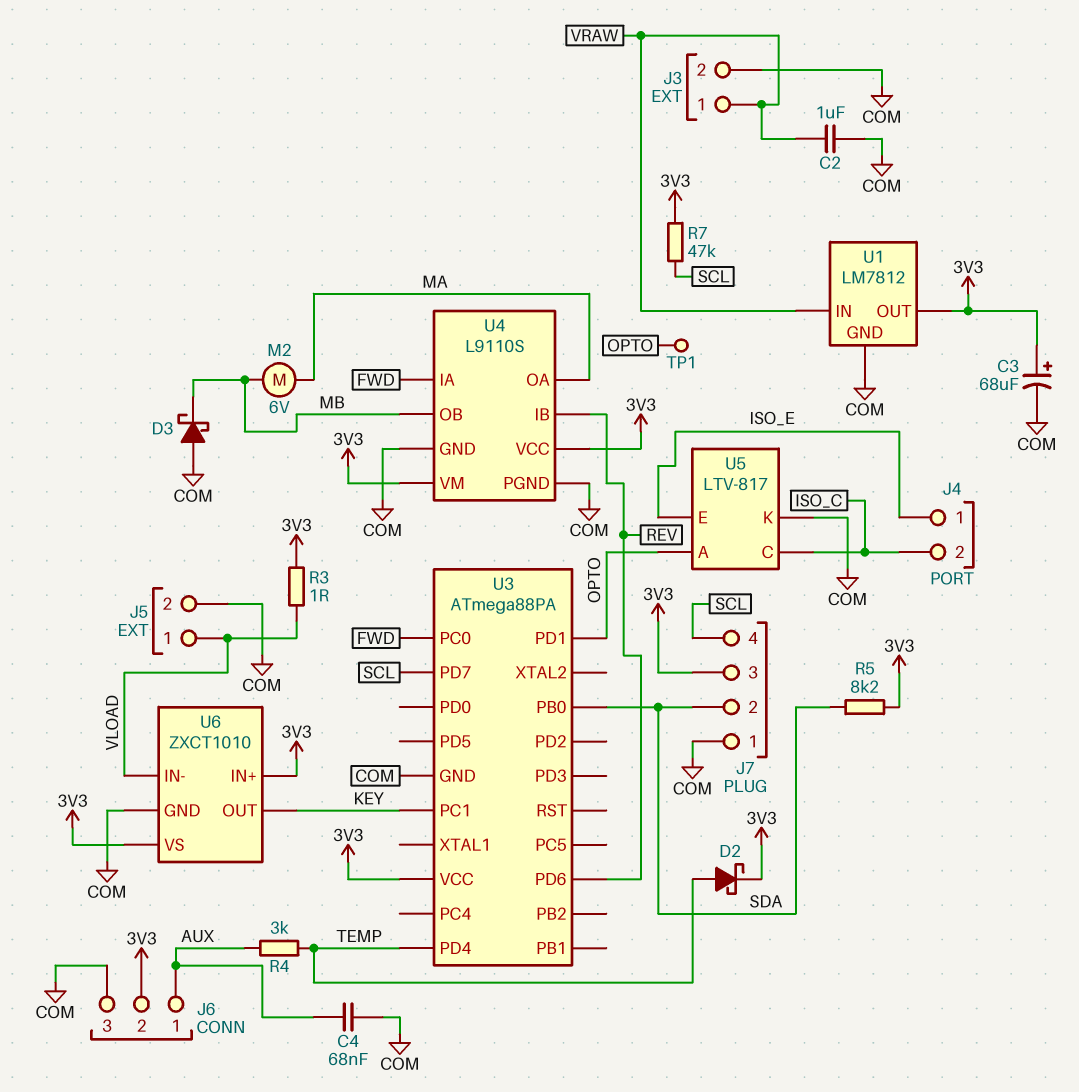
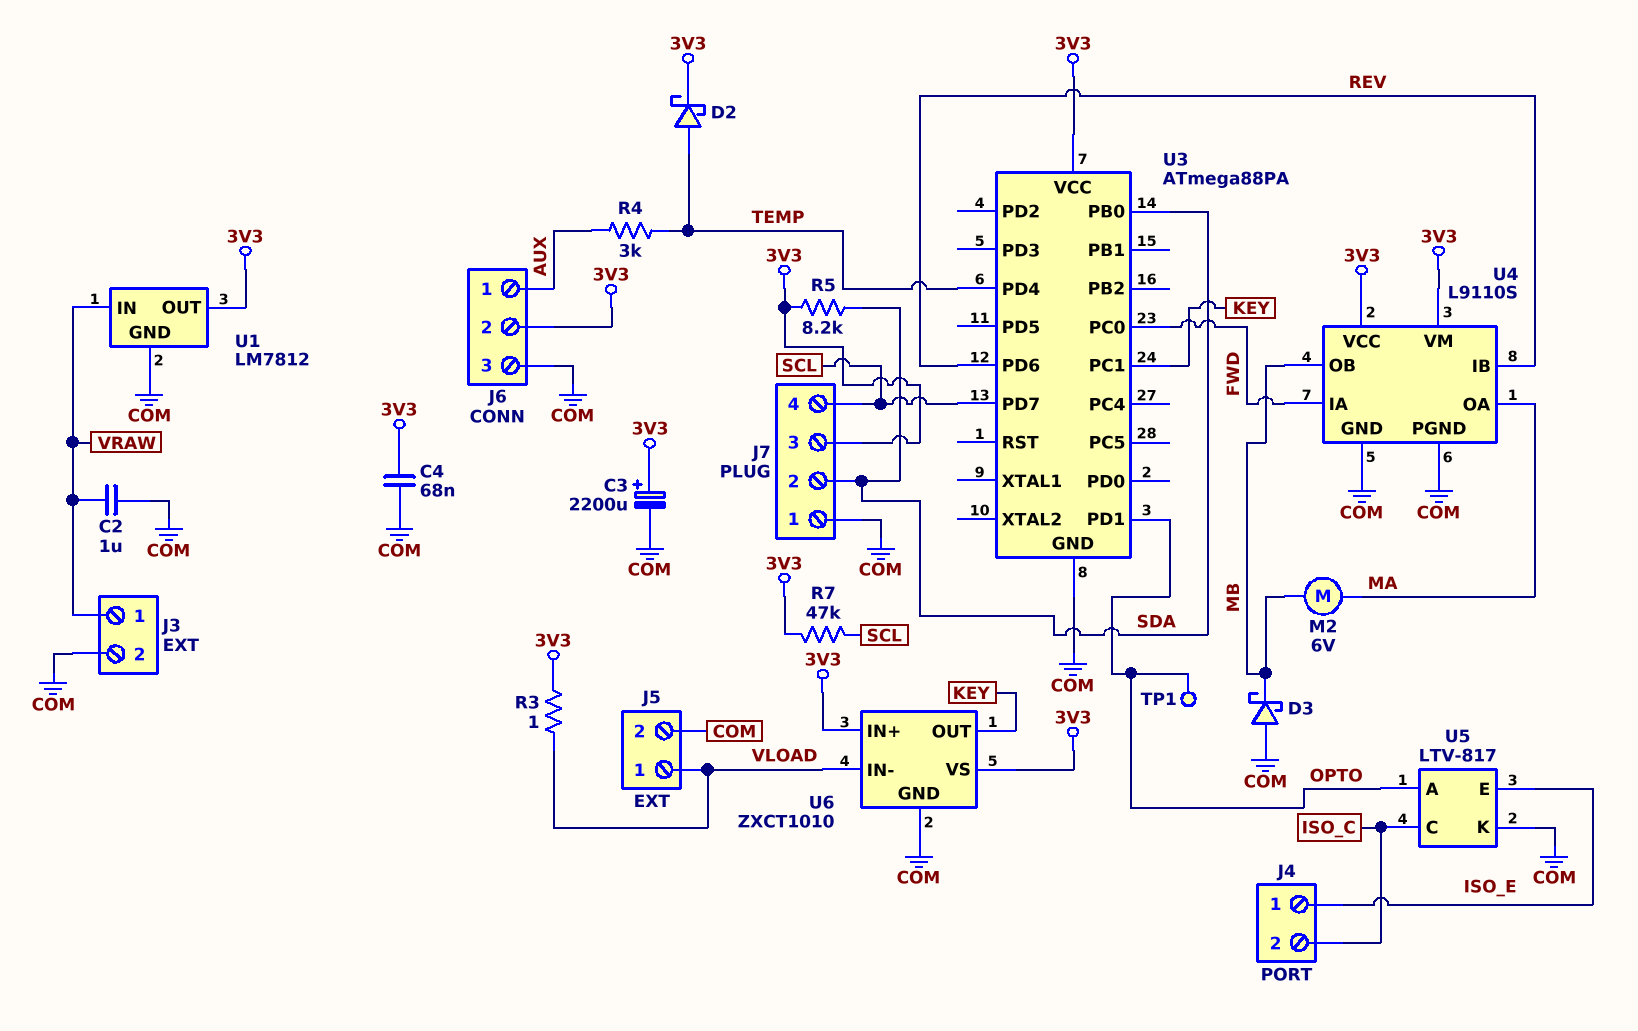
C3: 68uF (plus 3V3, minus COM) -> 2200uF (plus 3V3, minus COM)
C4: 68nF (AUX, COM) -> 68nF (3V3, COM)

